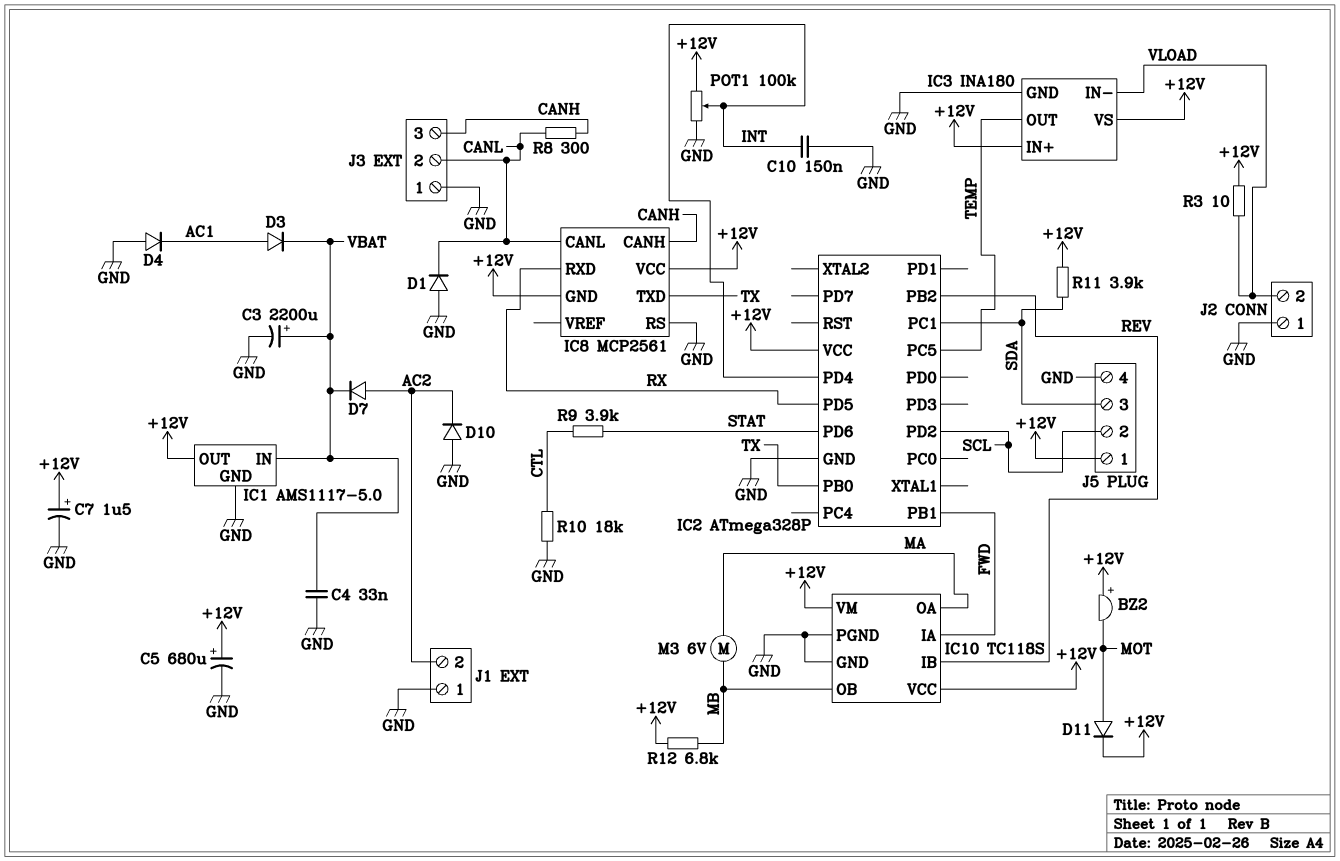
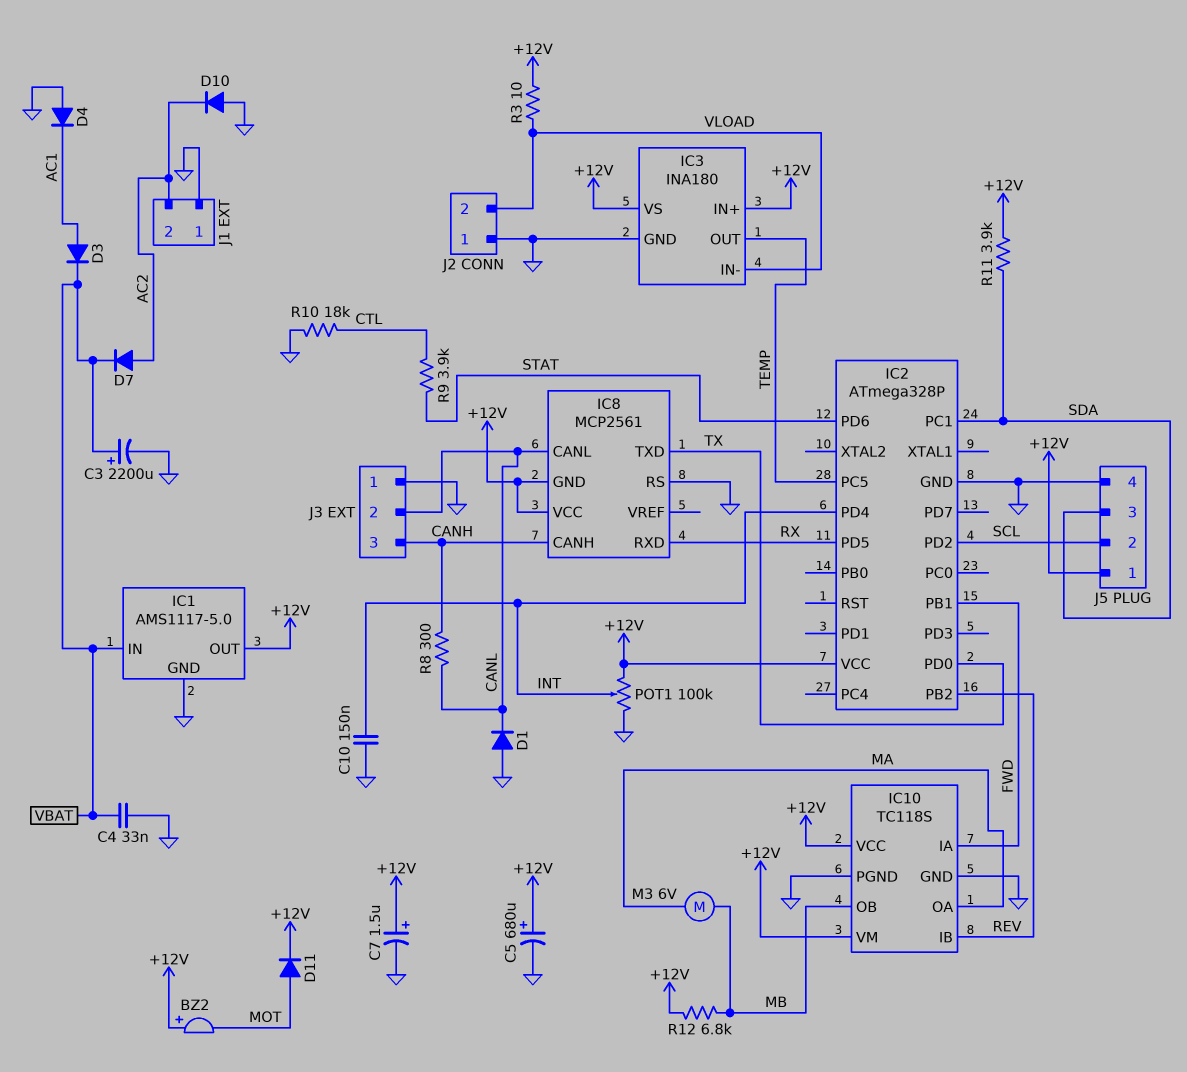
IC2 pin PB0: TX -> none
IC2 pin PD0: none -> TX

